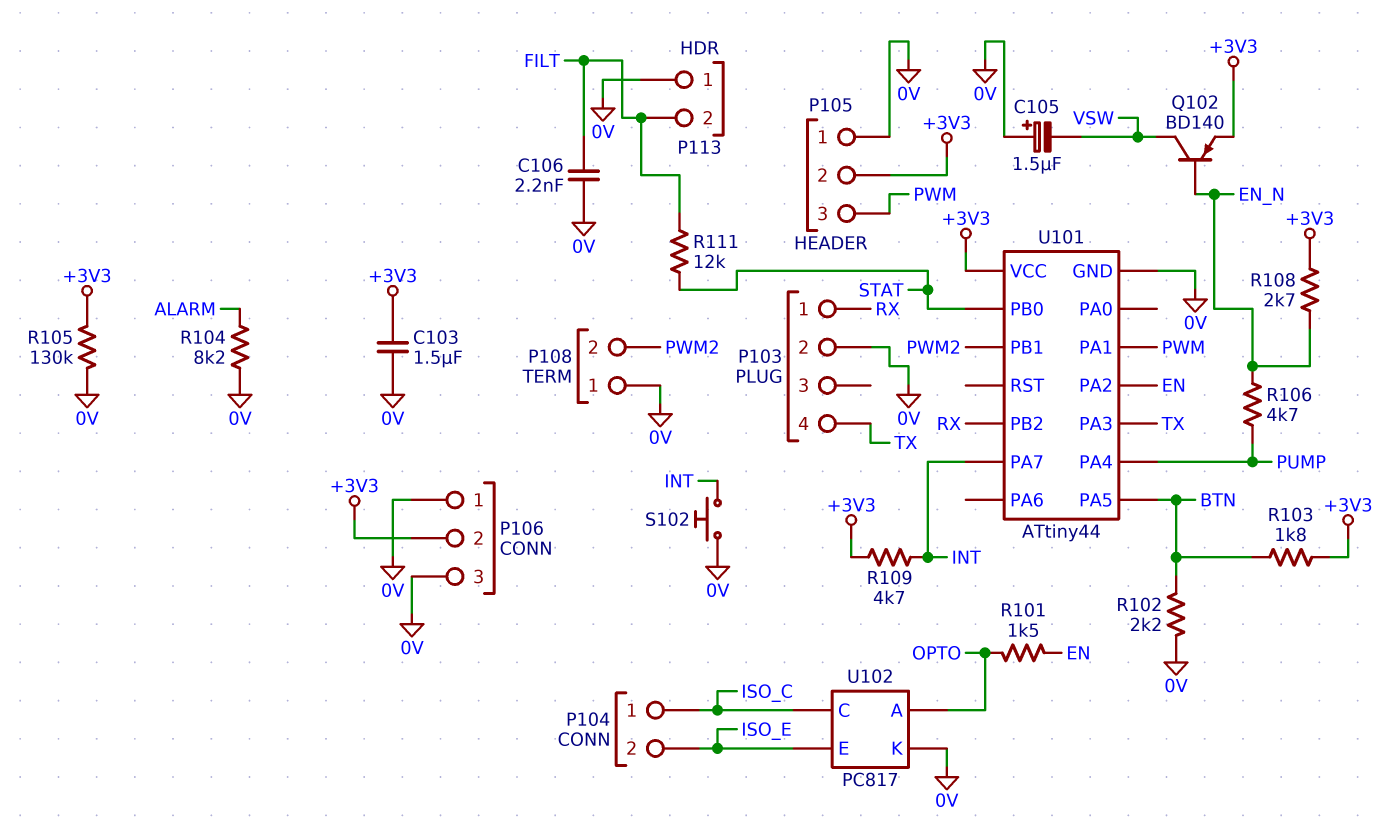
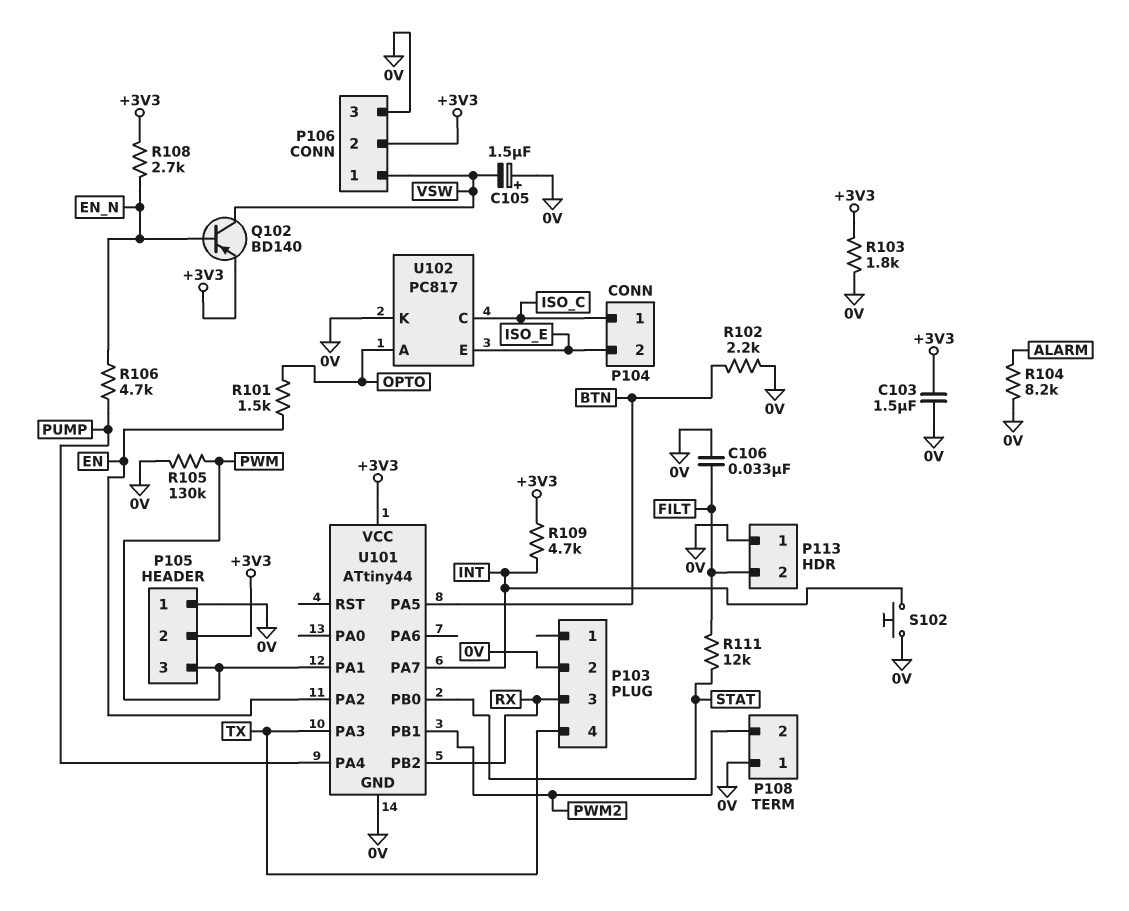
C106: 2.2nF (0V, FILT) -> 33nF (0V, FILT)
P103 pin 1: RX -> none
P103 pin 3: none -> RX
P106 pin 1: 0V -> VSW
R103: 1.8k (+3V3, BTN) -> 1.8k (+3V3, 0V)
R105: 130k (+3V3, 0V) -> 130k (0V, PWM)

